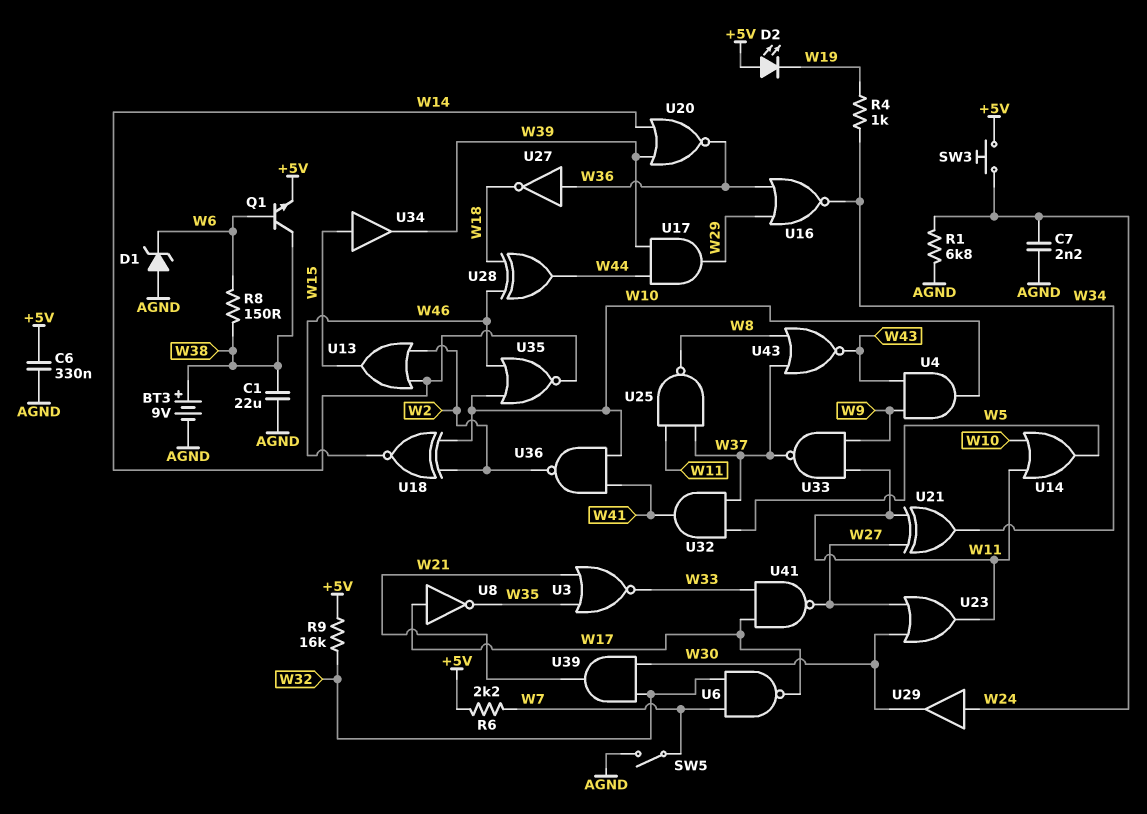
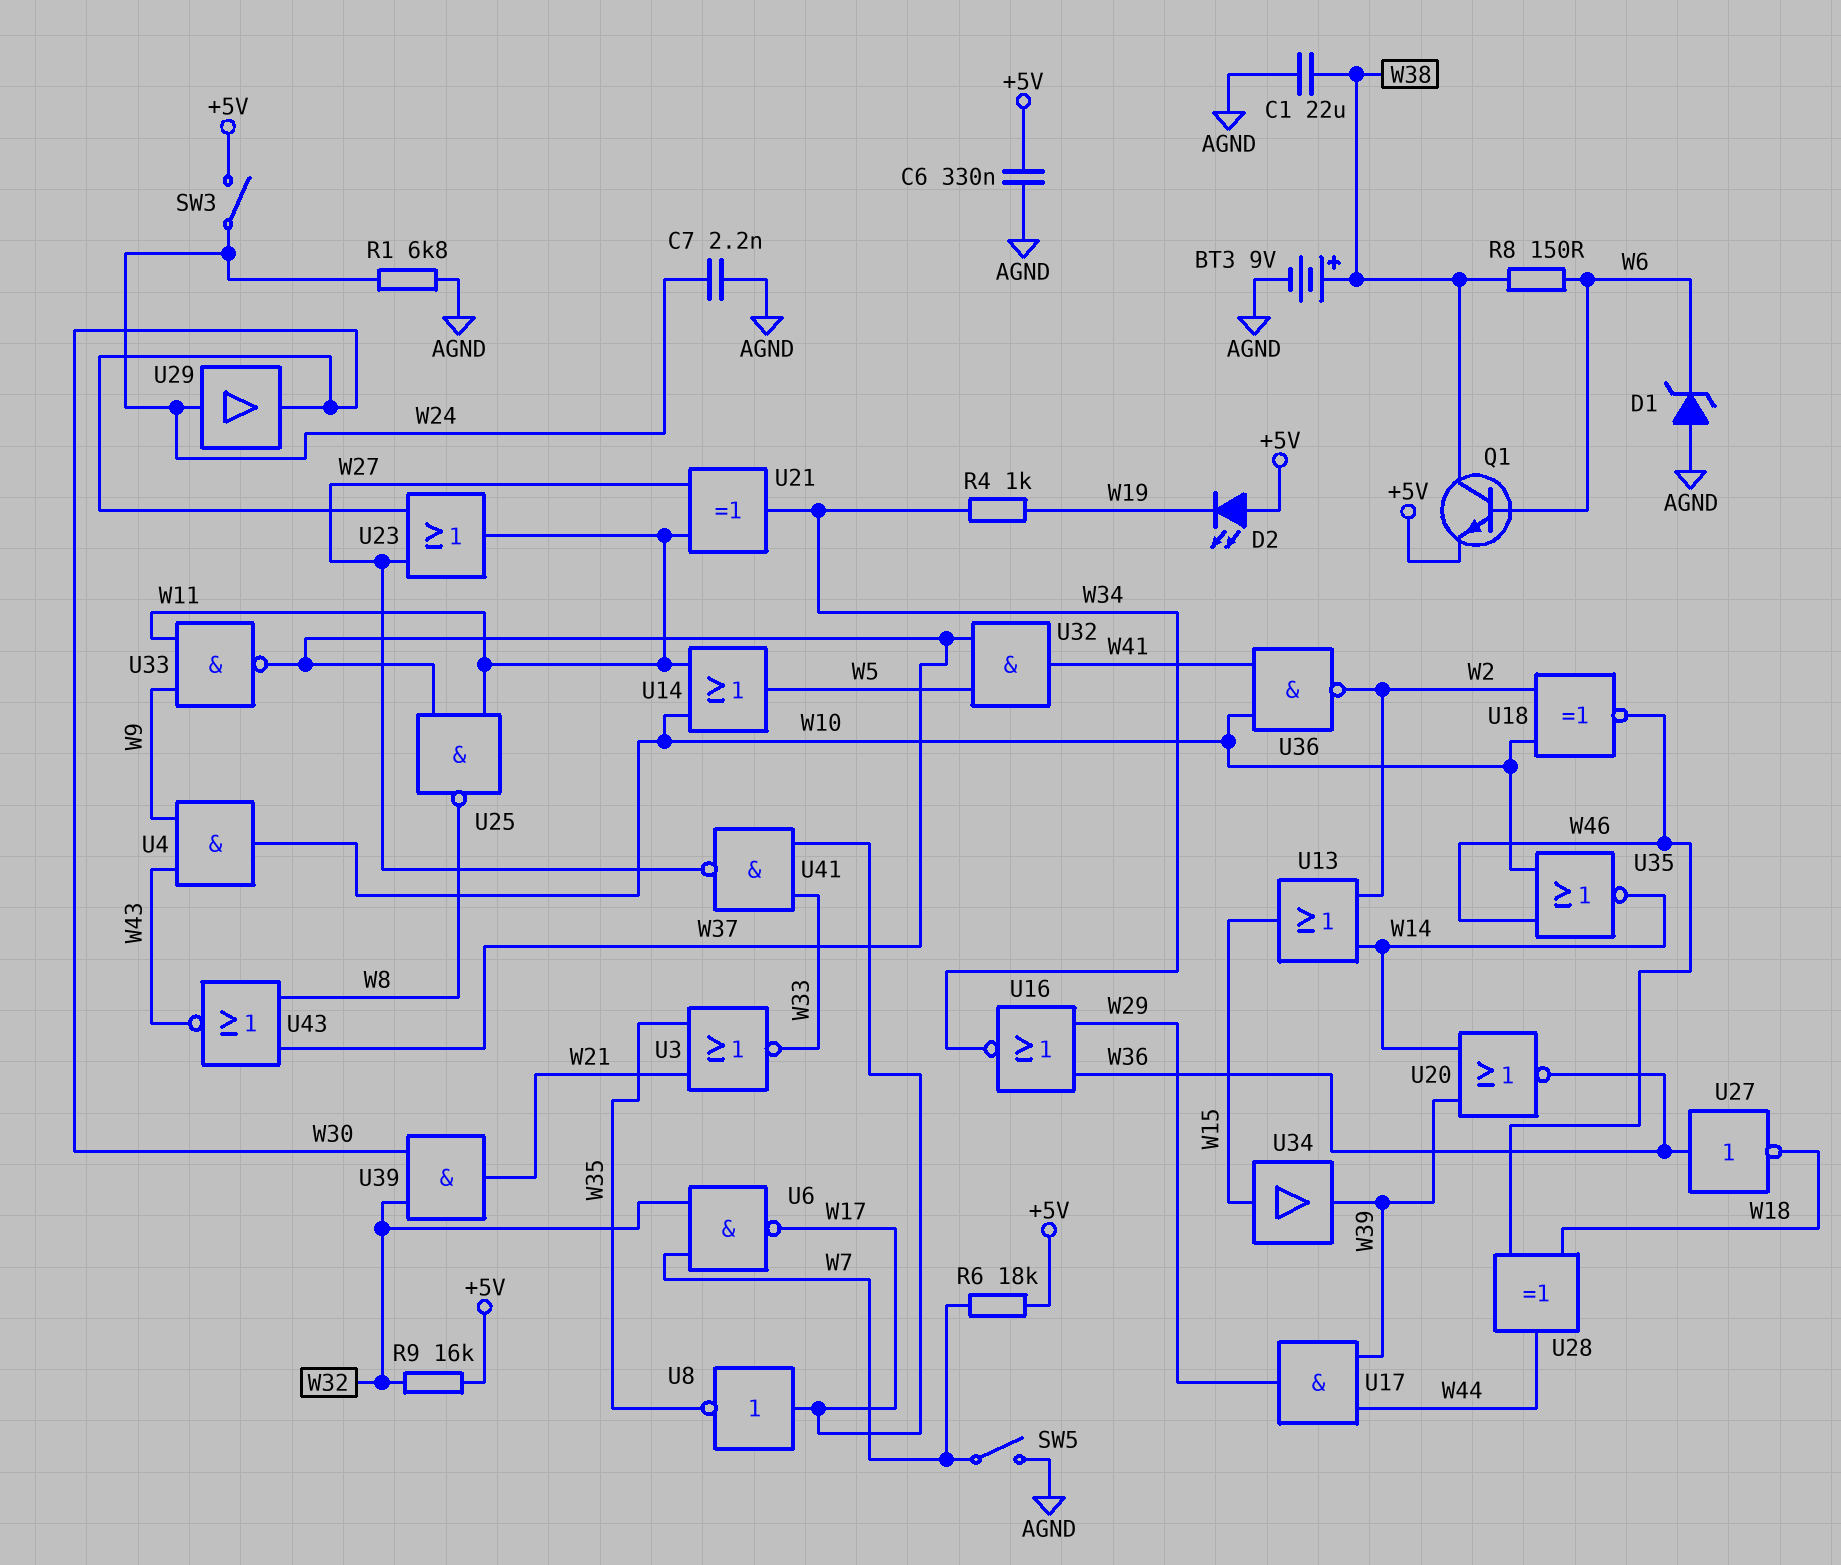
R6: 2.2k (+5V, W7) -> 18k (+5V, W7)
SW3: button (+5V, W24) -> switch (+5V, W24)

